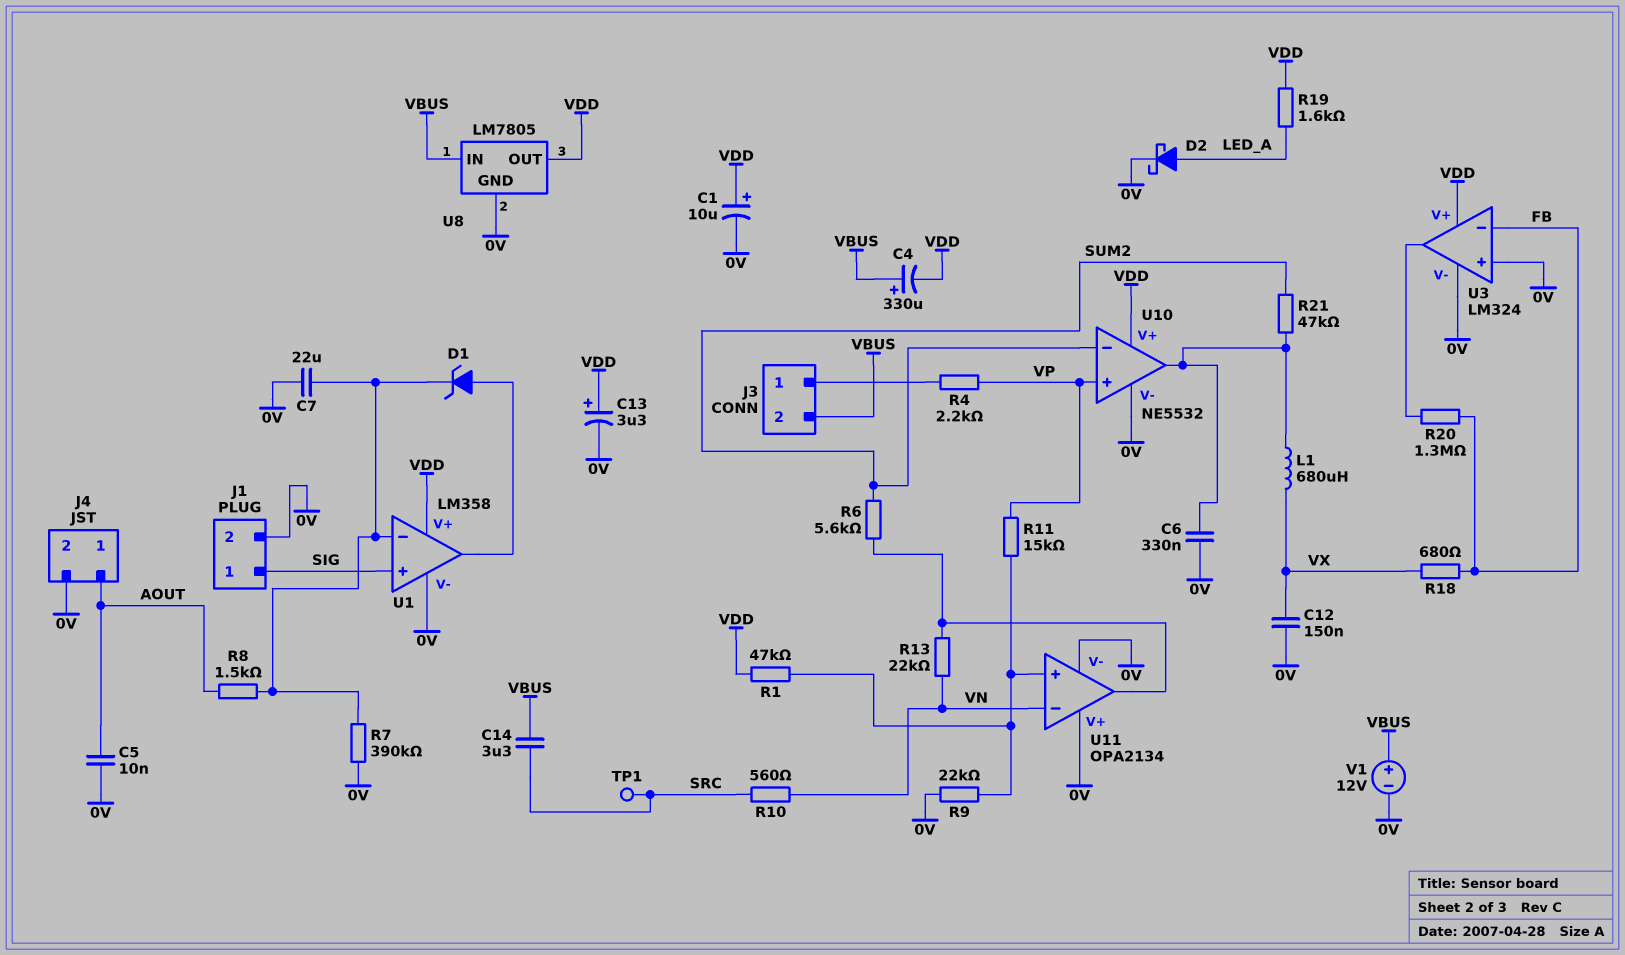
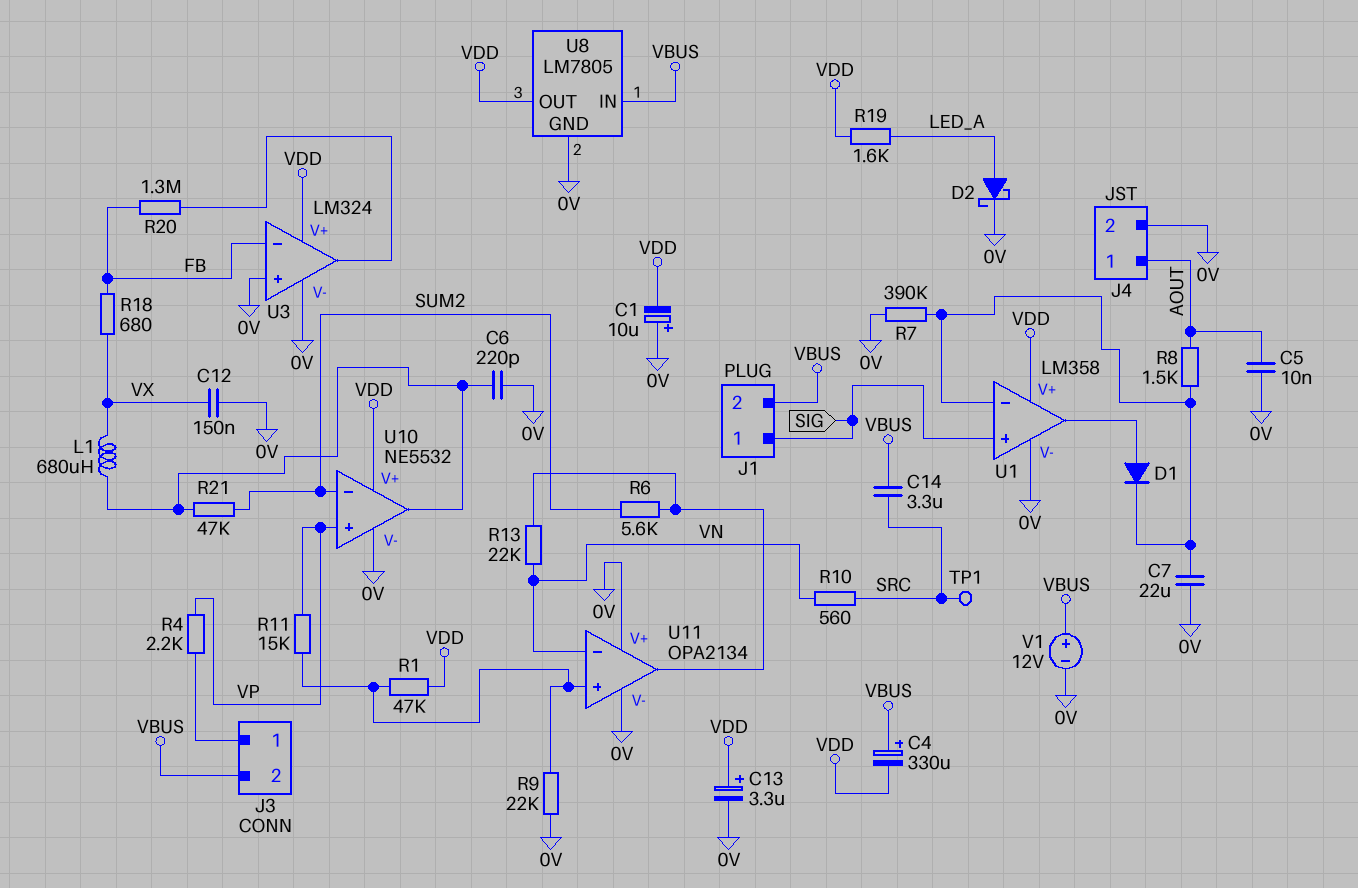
C1: 10uF (plus VDD, minus 0V) -> 10uF (plus 0V, minus VDD)
C6: 330nF (0V, U10/out) -> 220pF (0V, U10/out)
D1: zener (A U1/out, K U1/in-) -> diode (A U1/out, K U1/in-)
J1 pin 2: 0V -> VBUS

